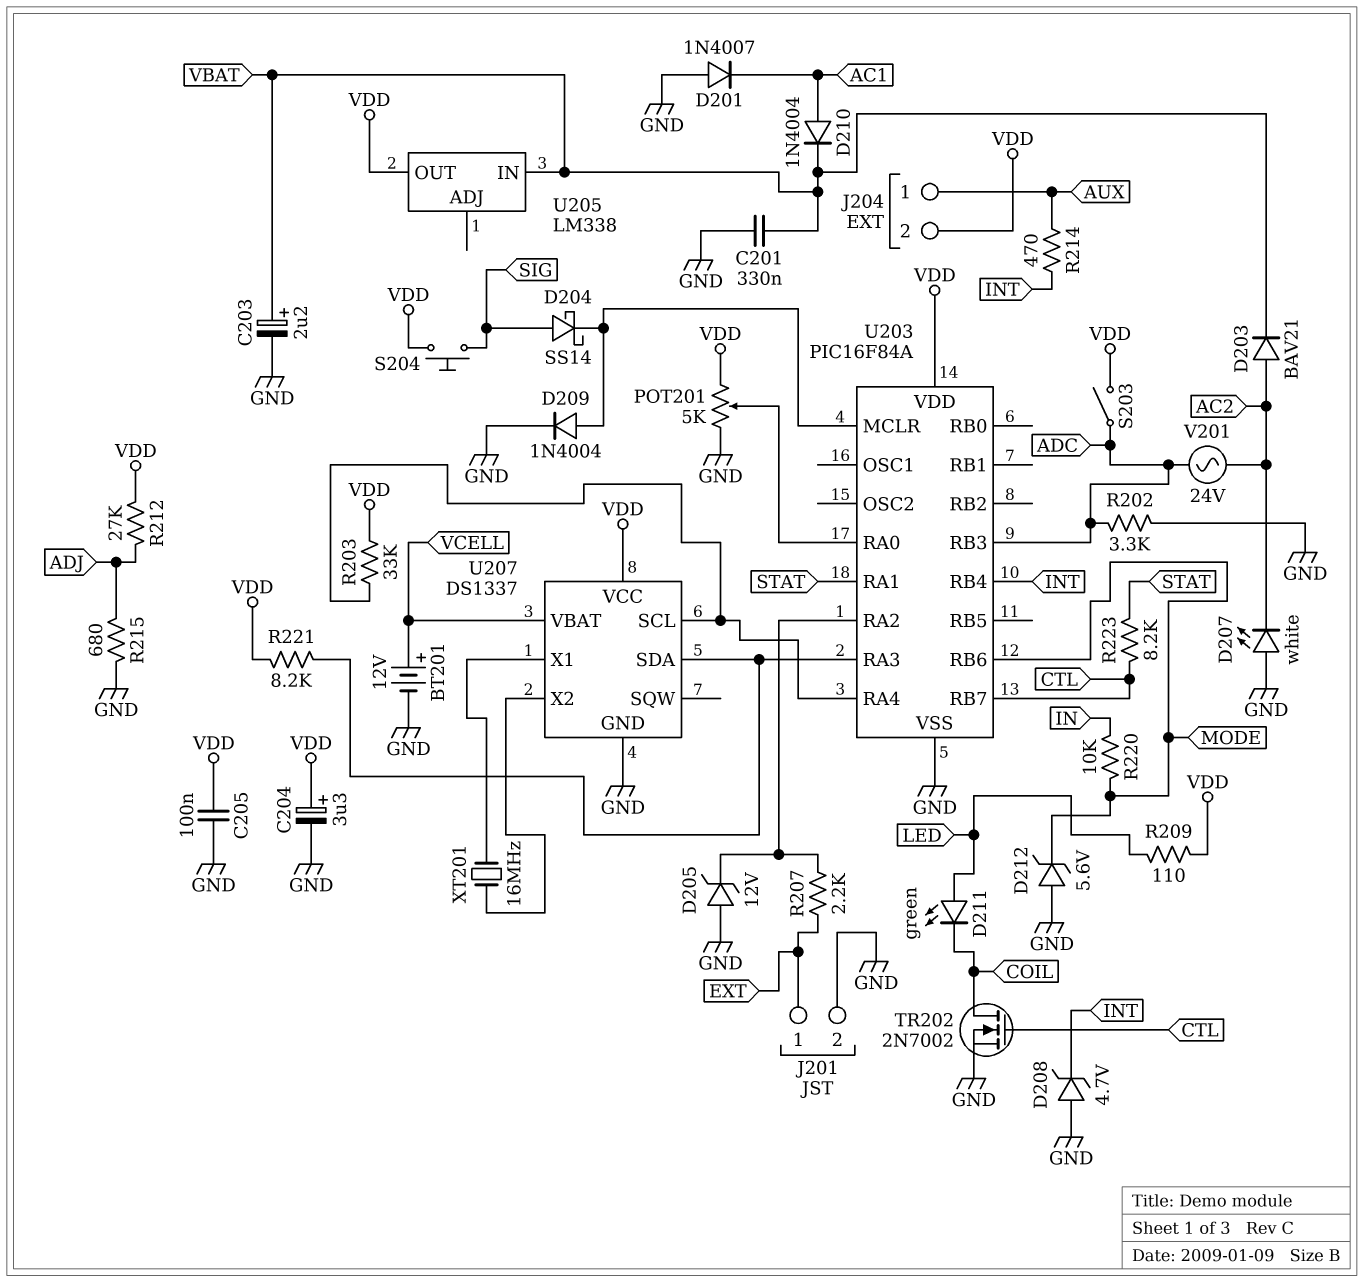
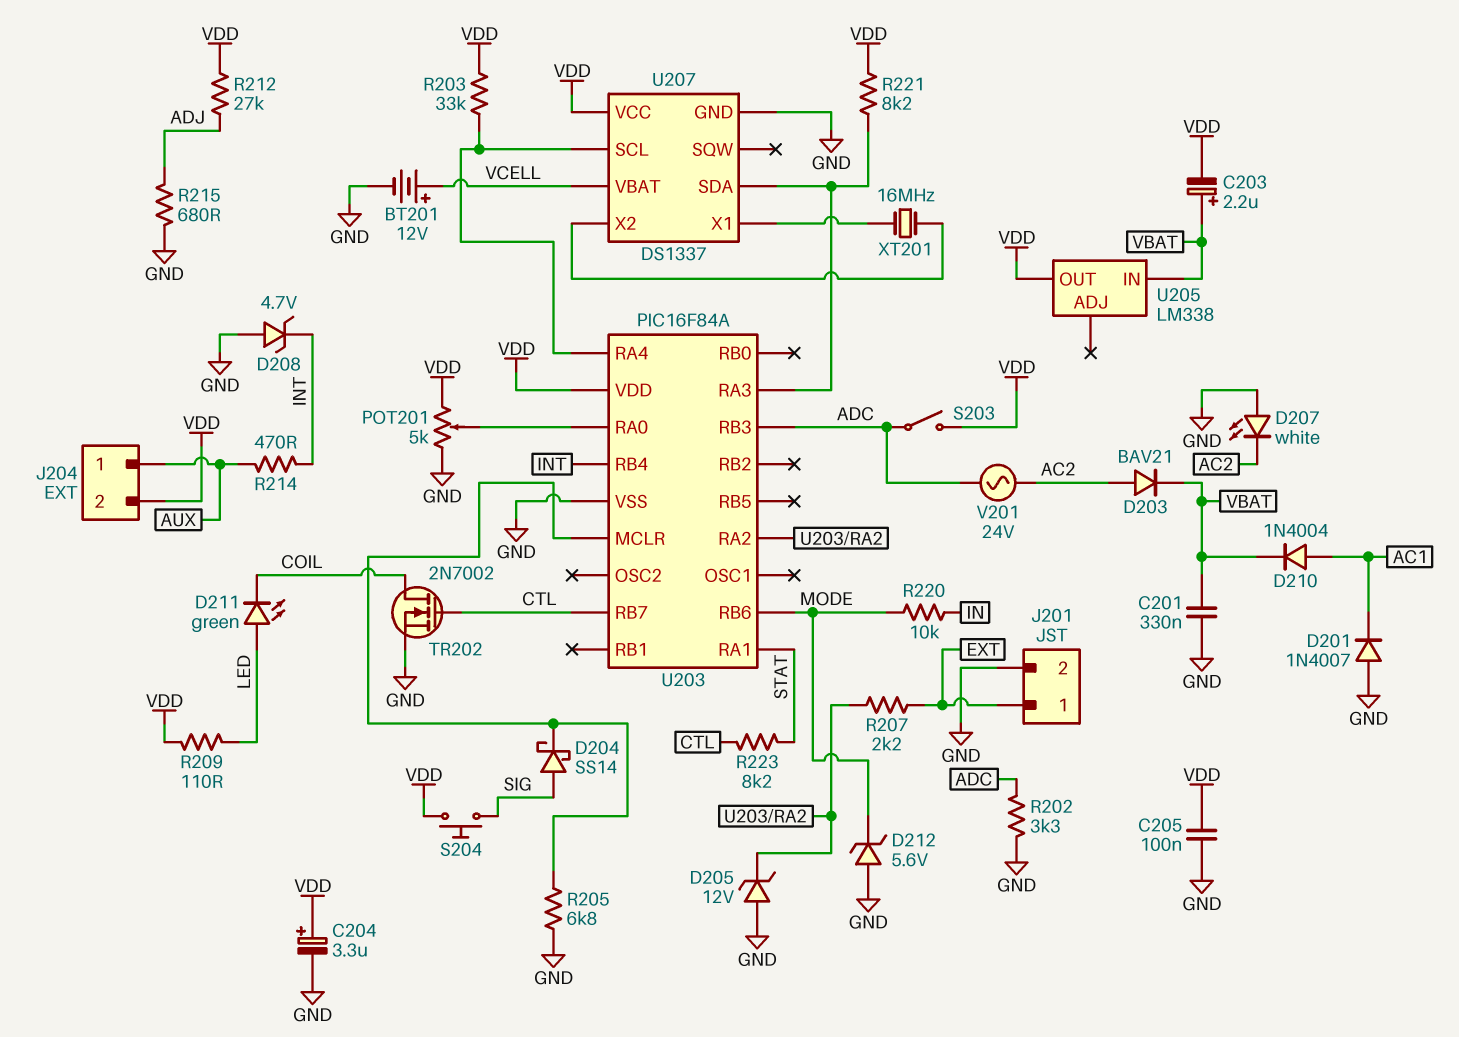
C203: 2.2uF (plus VBAT, minus GND) -> 2.2uF (plus VBAT, minus VDD)
D209: diode 1N4004 (A U203/MCLR, K GND) -> none
R205: none -> 6.8k (GND, U203/MCLR)

